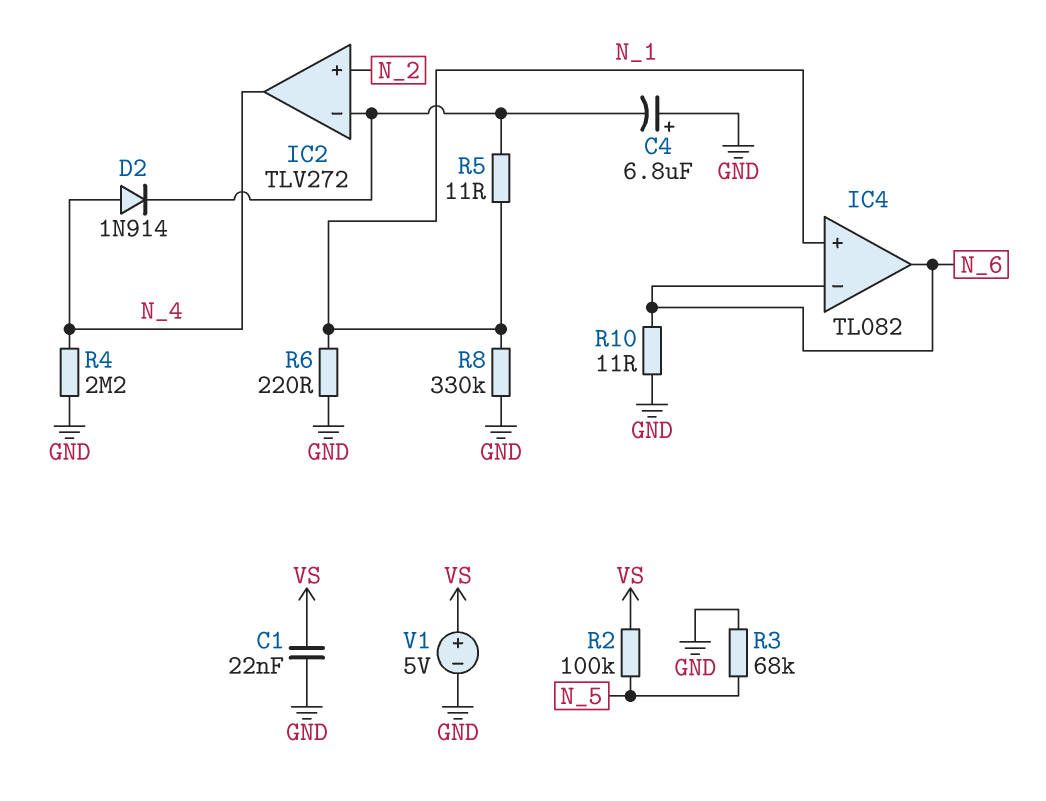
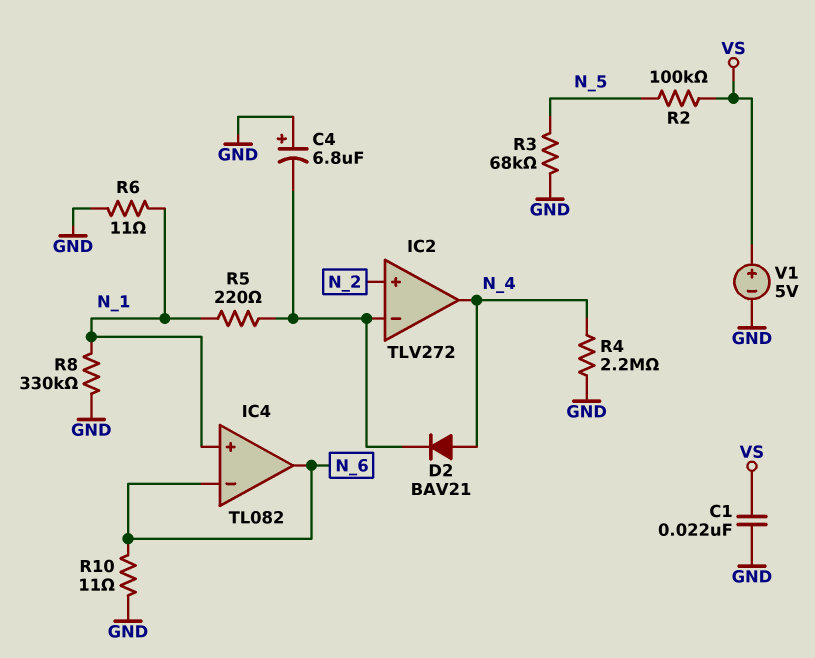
D2: diode 1N914 (A N_4, K IC2/in-) -> diode BAV21 (A N_4, K IC2/in-)
R5: 11 (IC2/in-, N_1) -> 220 (IC2/in-, N_1)
R6: 220 (GND, N_1) -> 11 (GND, N_1)

